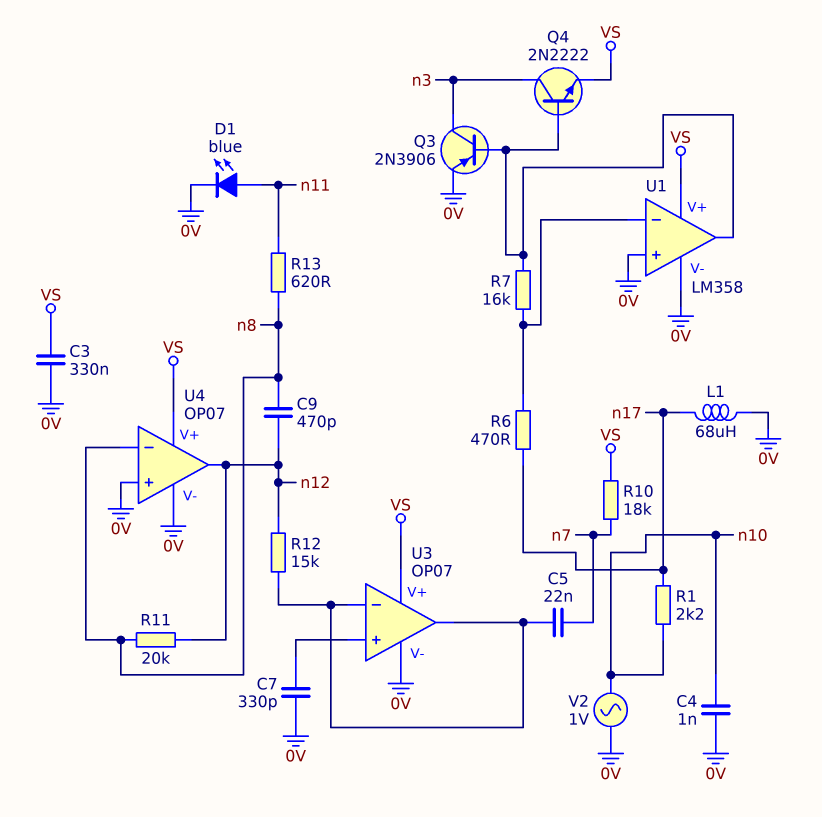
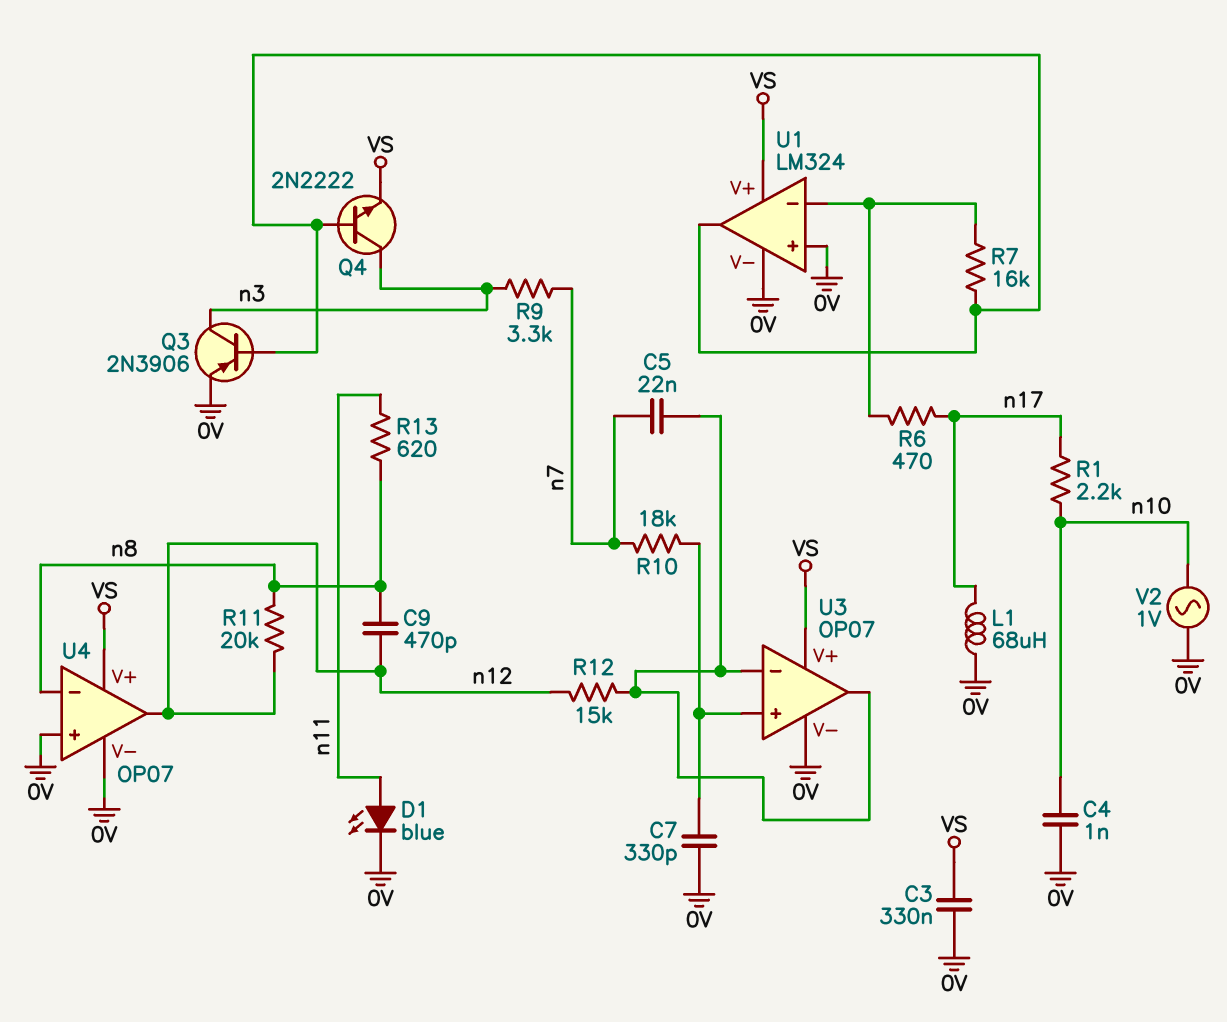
R9: none -> 3.3k (n3, n7)
R10: 18k (VS, n7) -> 18k (U3/in+, n7)
U1: LM358 -> LM324

